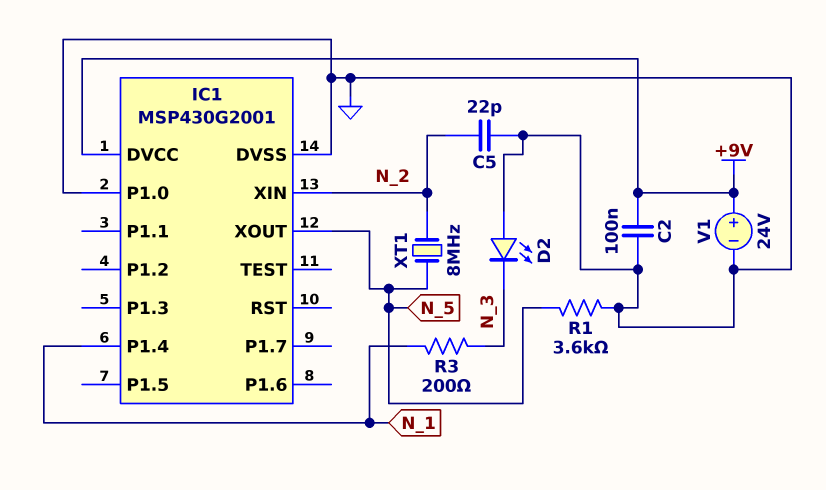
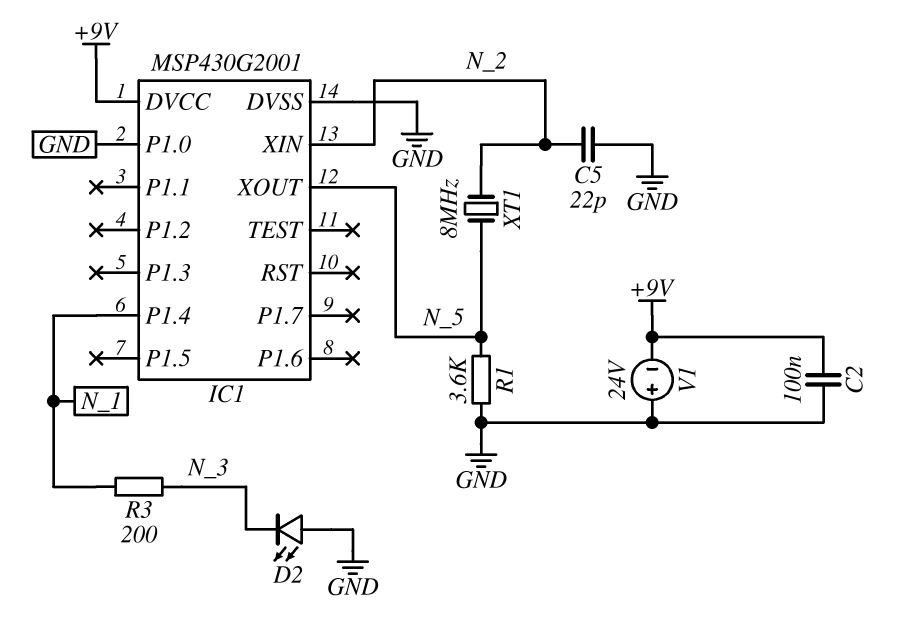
V1: 24V (plus +9V, minus GND) -> 24V (plus GND, minus +9V)

